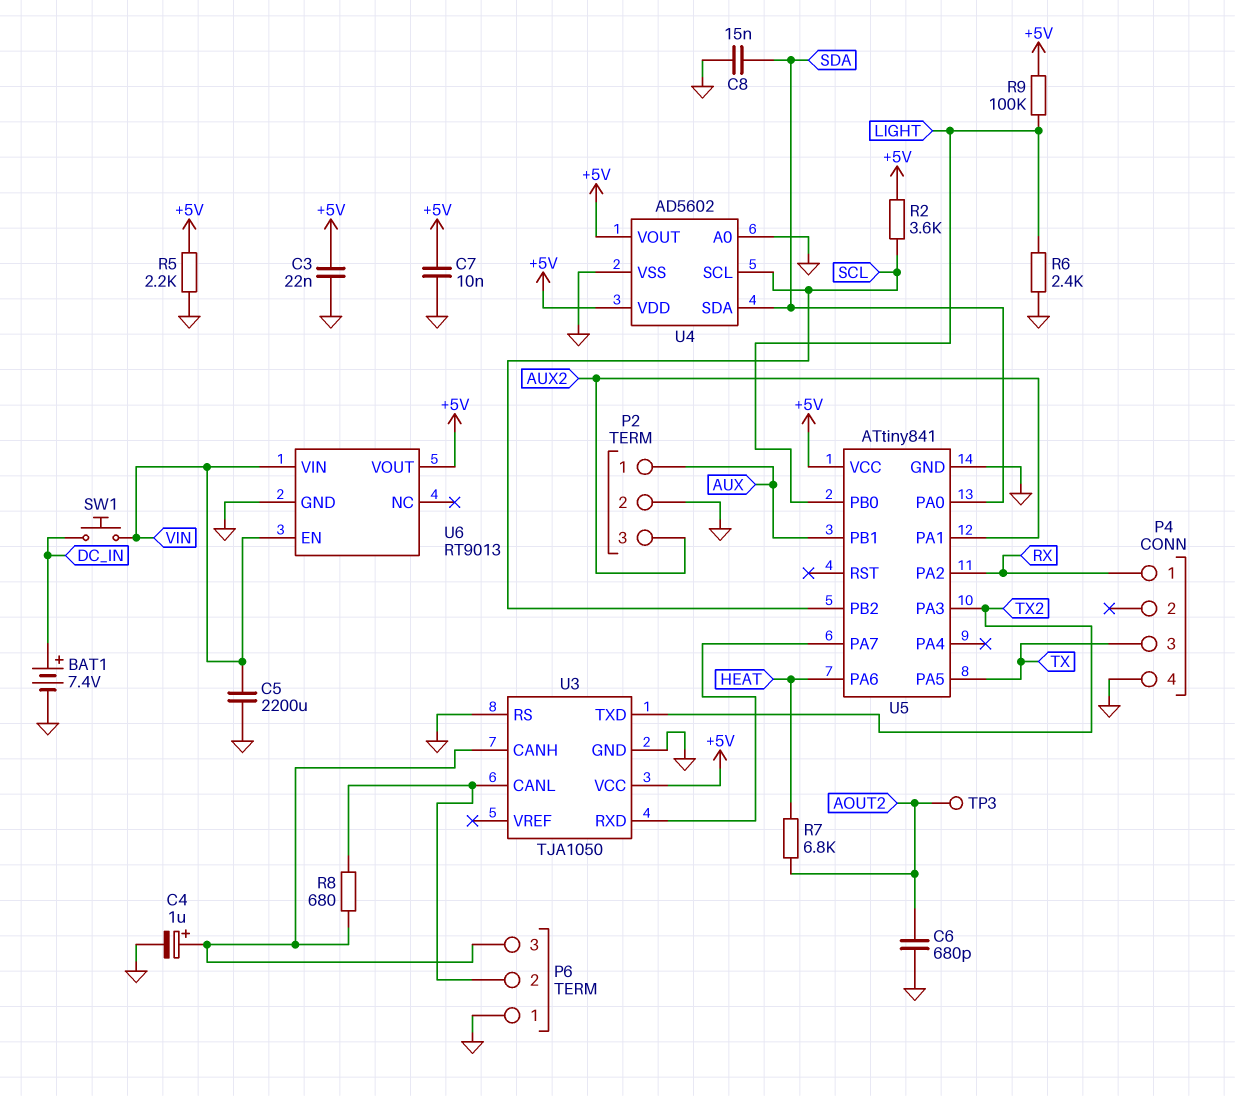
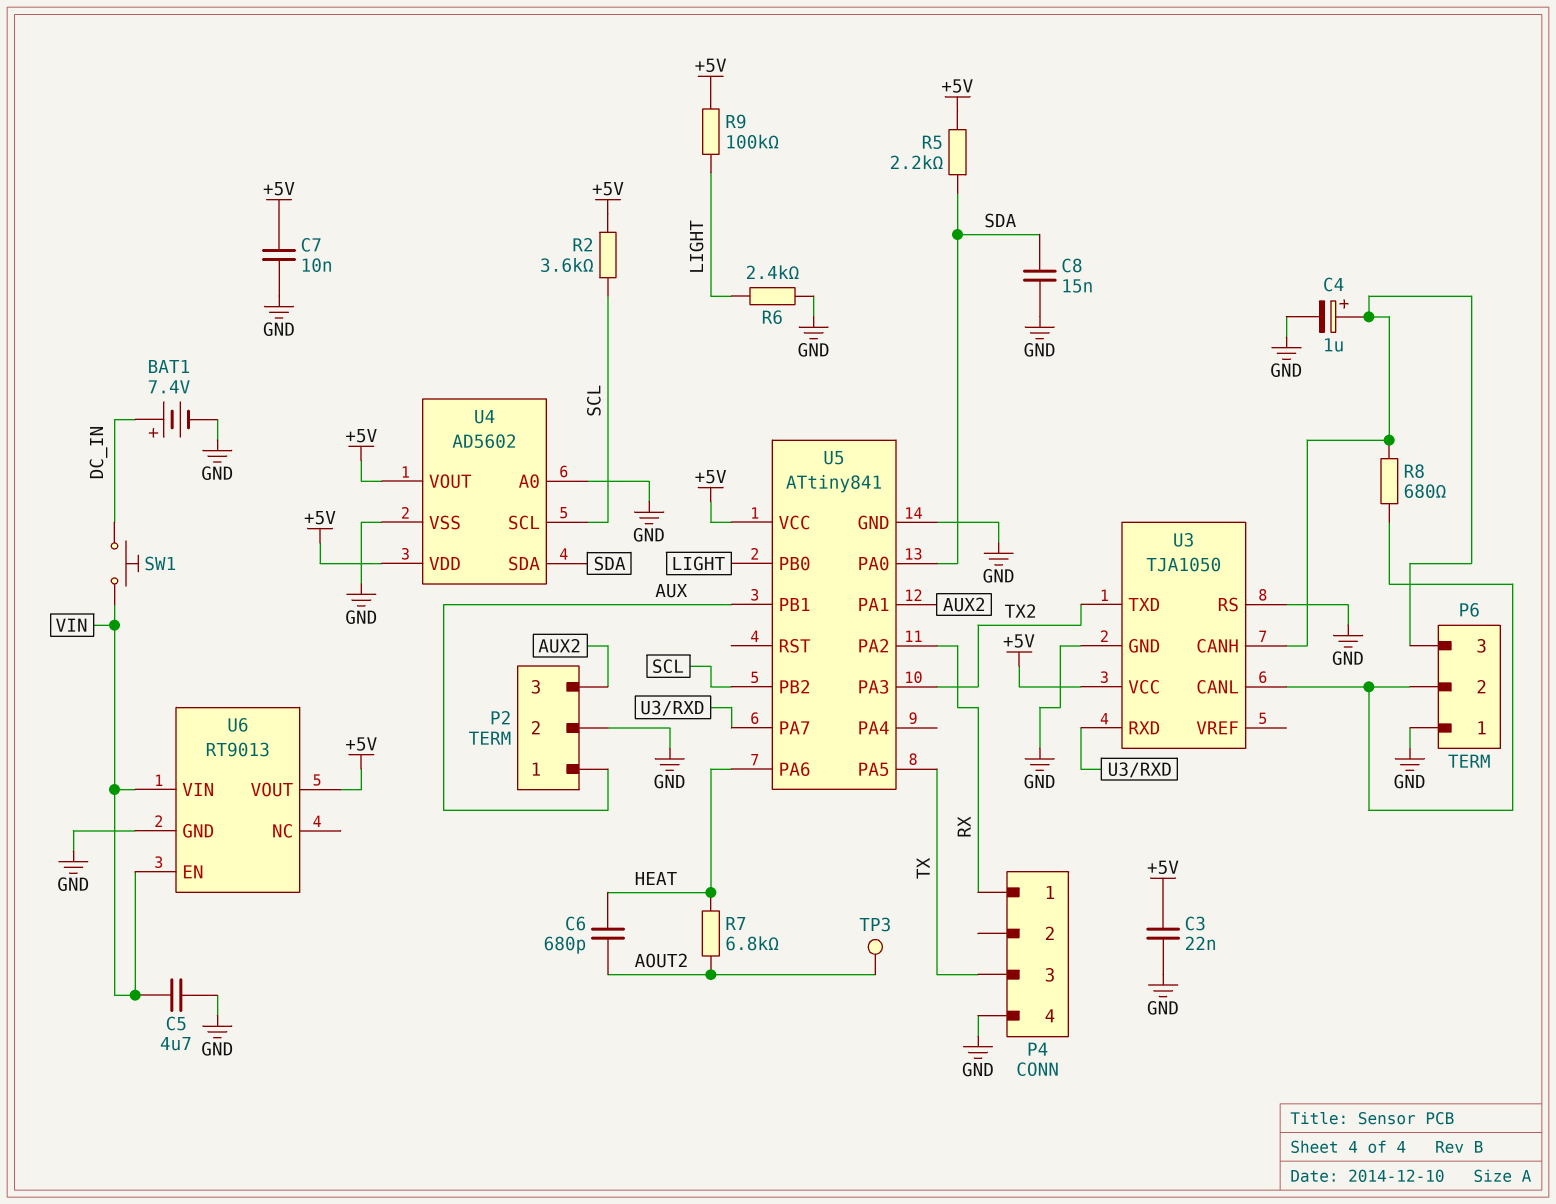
C5: 2200uF (GND, VIN) -> 4.7uF (GND, VIN)
C6: 680pF (AOUT2, GND) -> 680pF (AOUT2, HEAT)
R5: 2.2k (+5V, GND) -> 2.2k (+5V, SDA)

